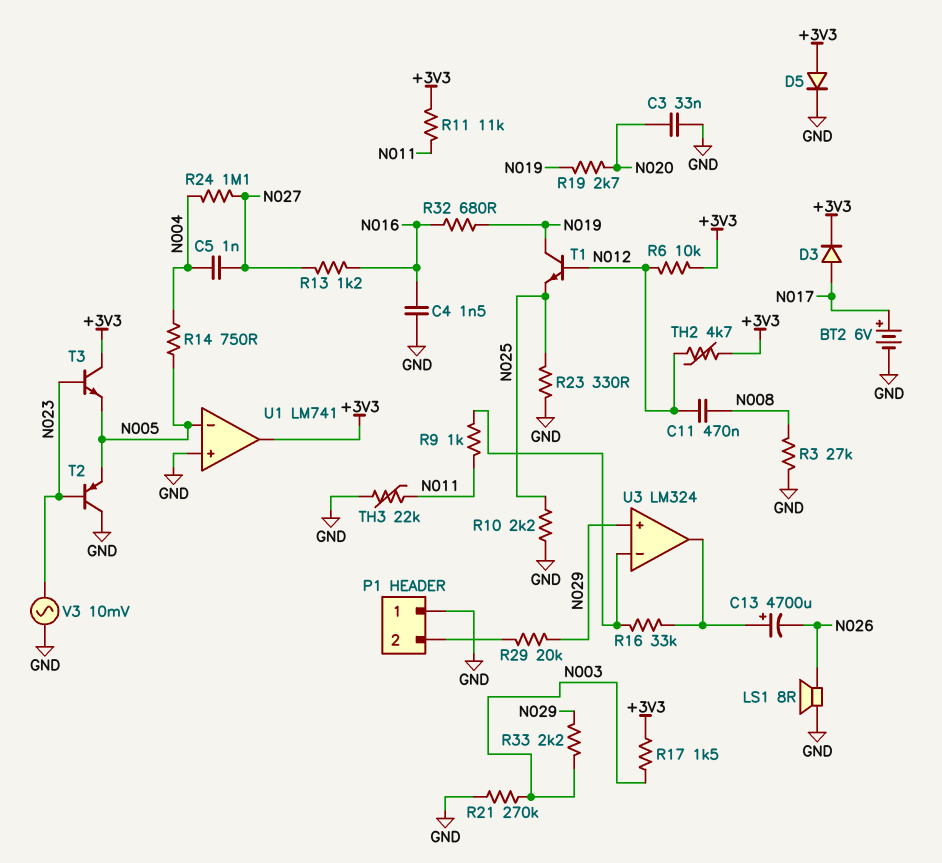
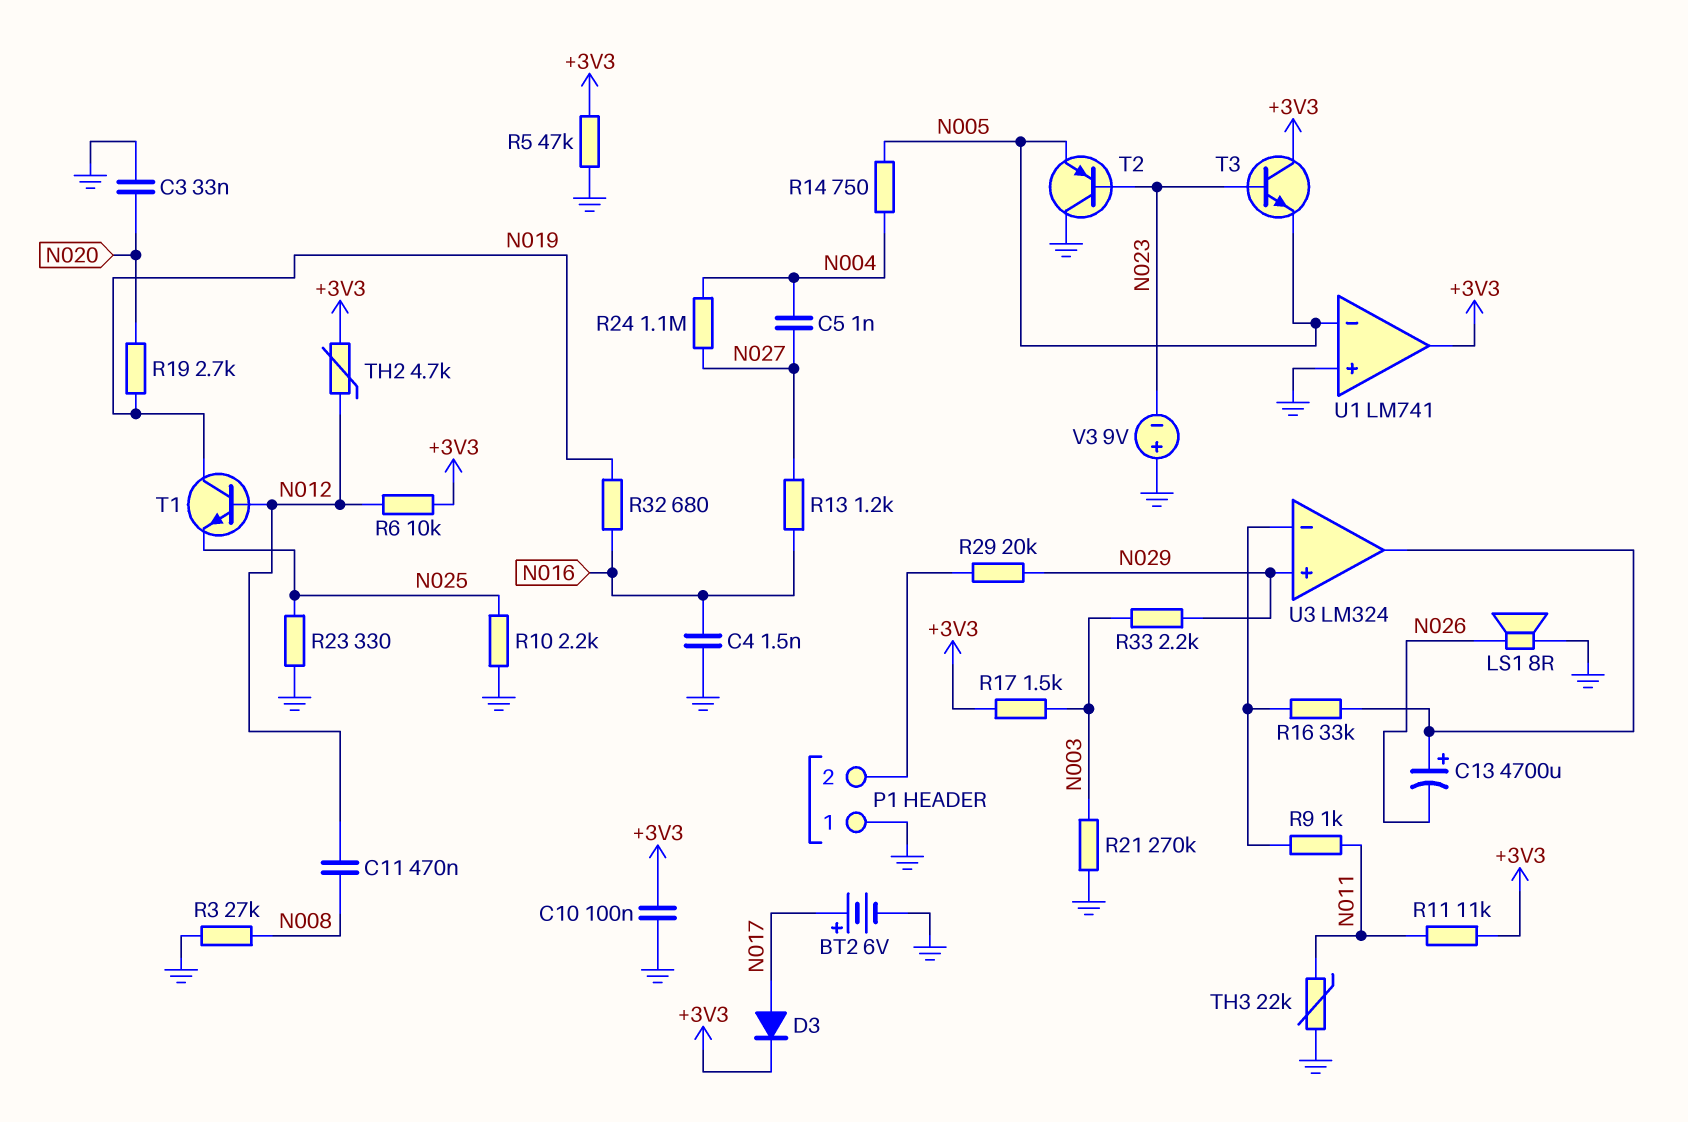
C10: none -> 100nF (+3V3, GND)
D5: diode (A +3V3, K GND) -> none
R5: none -> 47k (+3V3, GND)
V3: AC 10mV (GND, N023) -> 9V (plus GND, minus N023)

